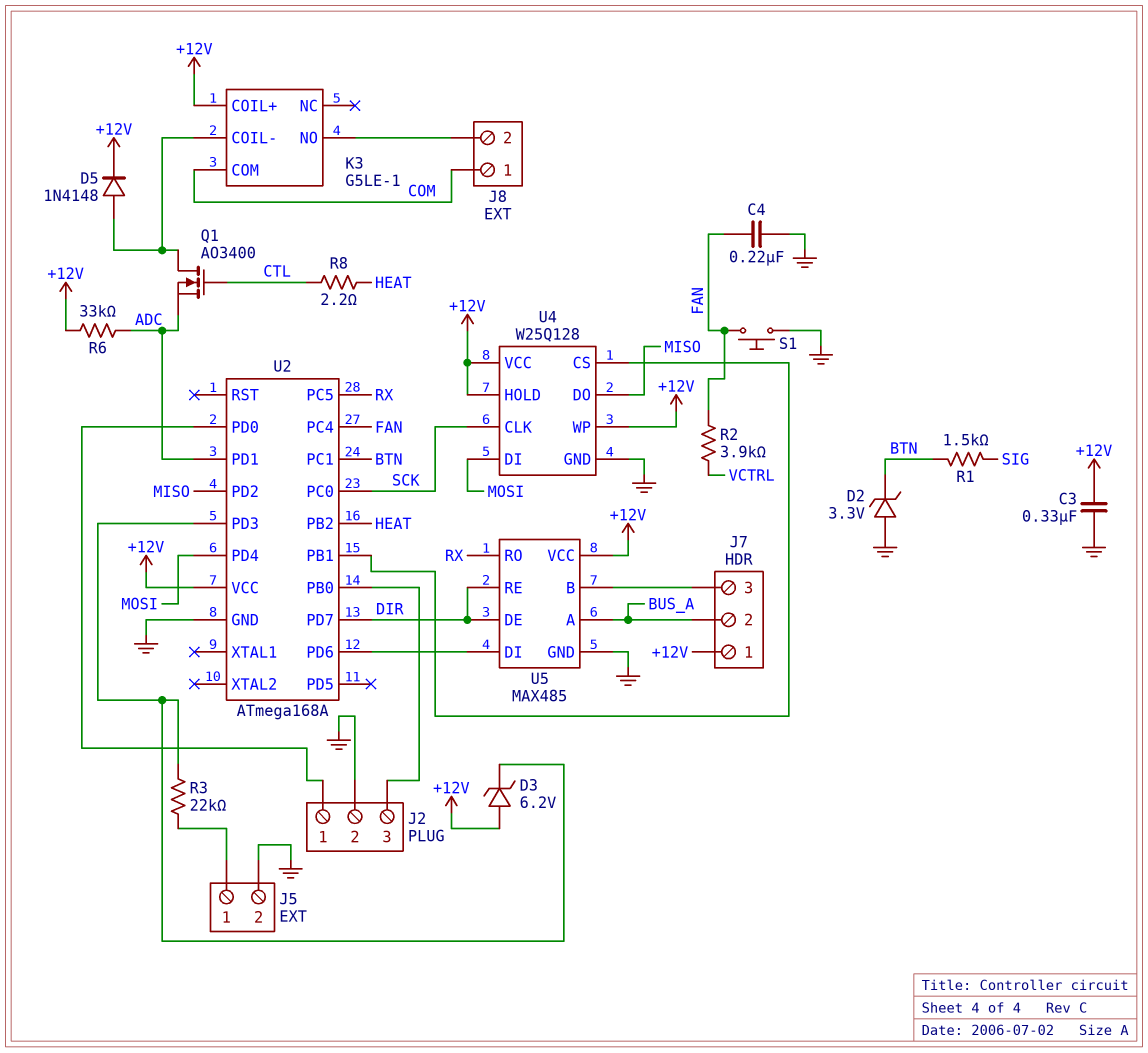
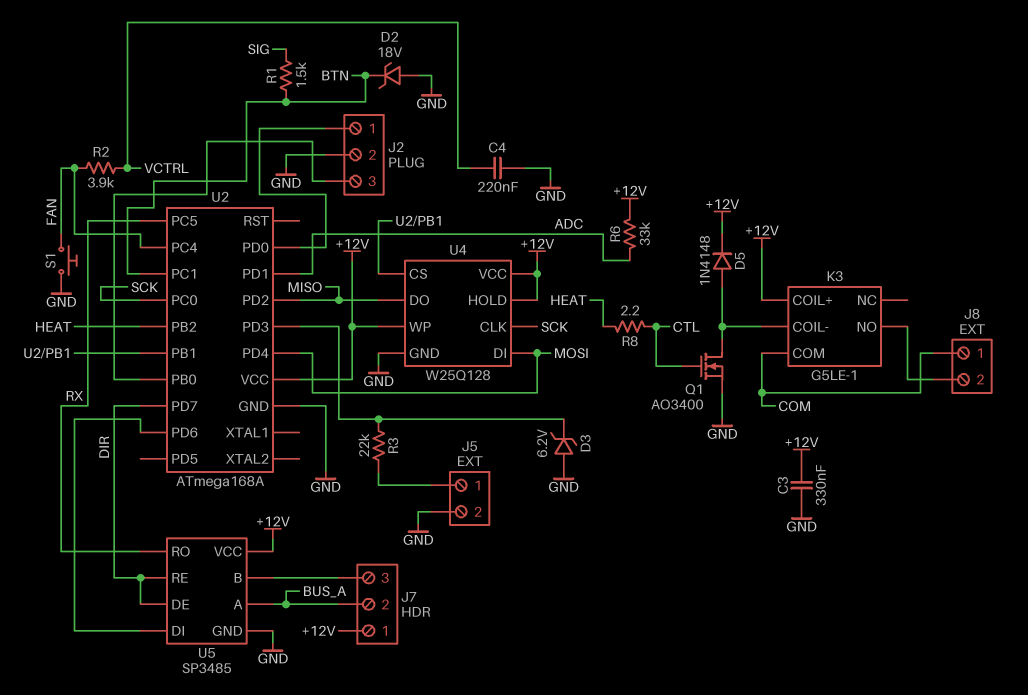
C4: 220nF (FAN, GND) -> 220nF (GND, VCTRL)
D2: zener 3.3V (A GND, K BTN) -> zener 18V (A GND, K BTN)
D3: zener 6.2V (A +12V, K U2/PD3) -> zener 6.2V (A GND, K U2/PD3)
Q1: NMOS AO3400 (G CTL, D K3/COIL-, S ADC) -> NMOS AO3400 (G CTL, D K3/COIL-, S GND)
U5: MAX485 -> SP3485

